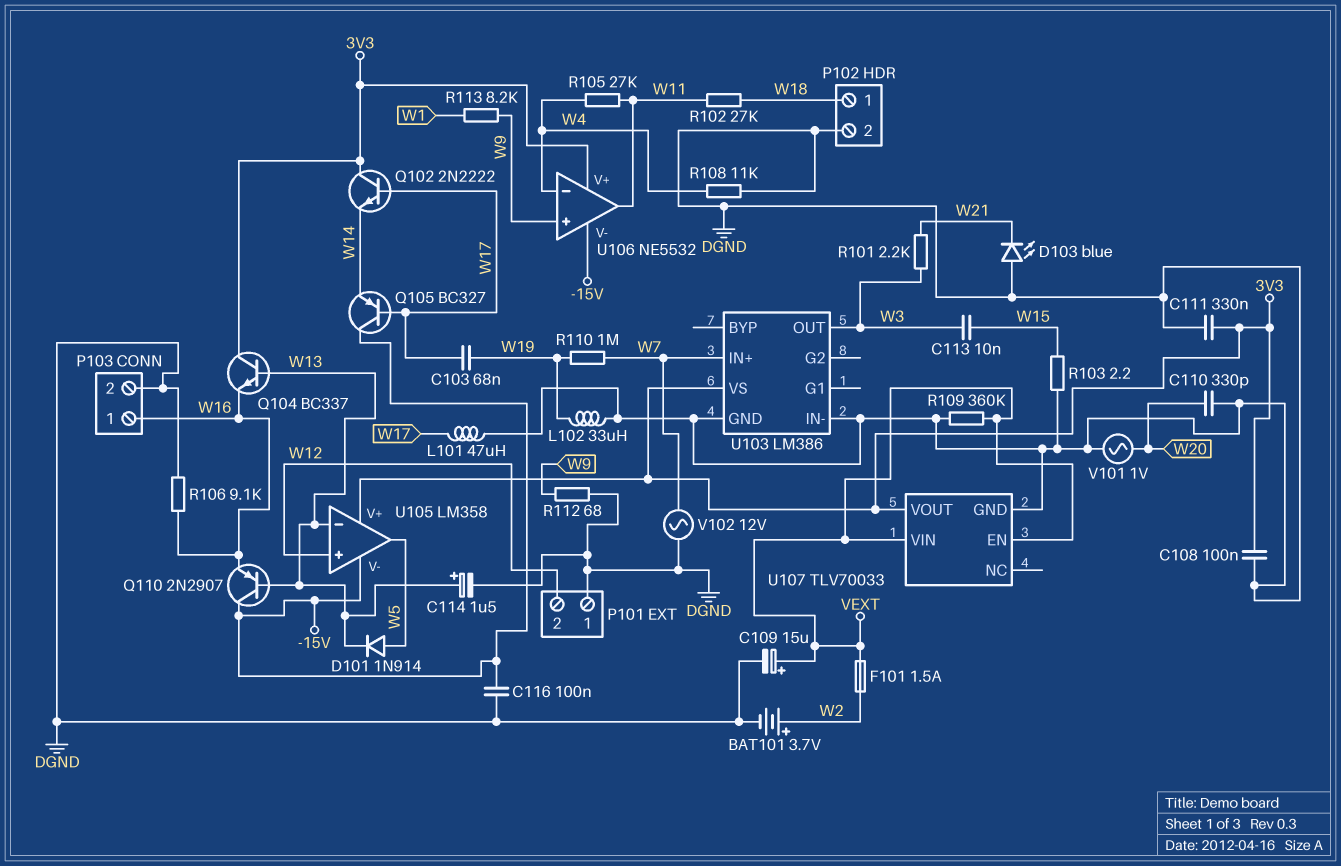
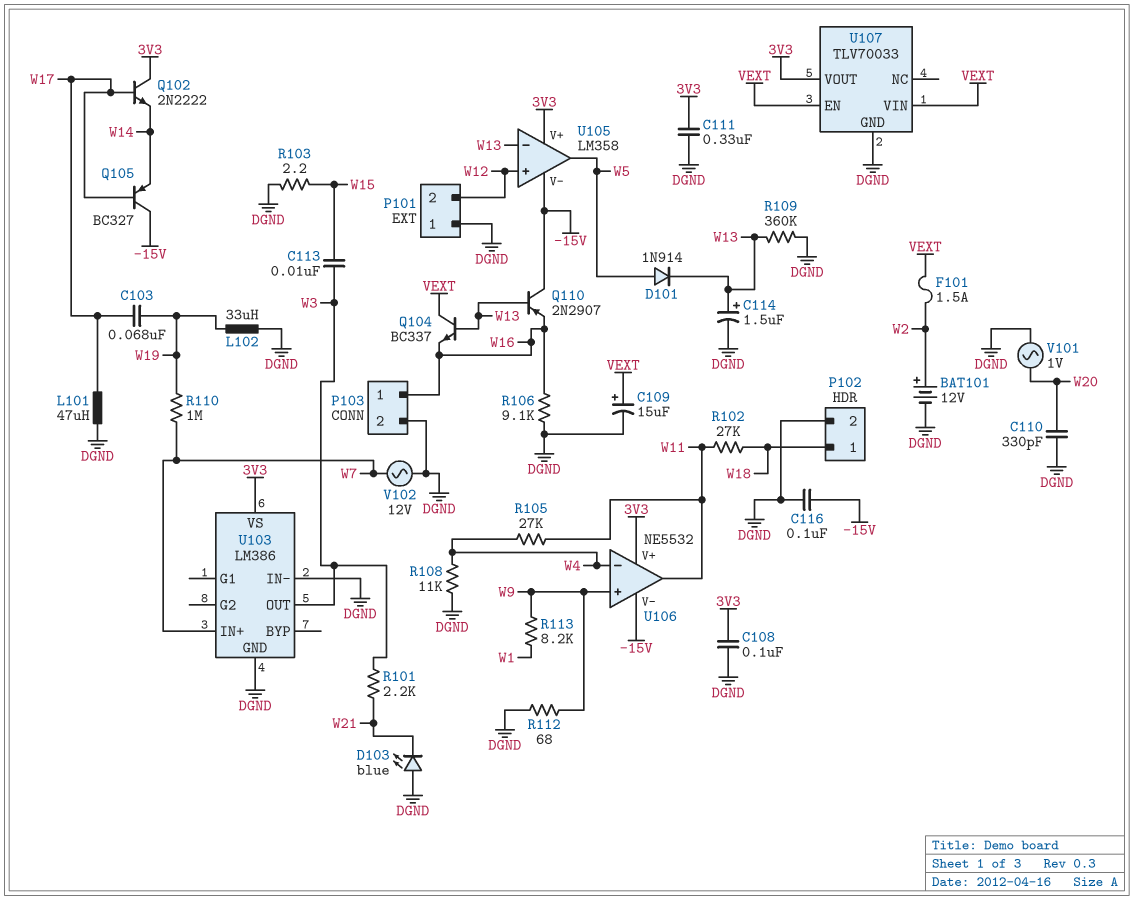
BAT101: 3.7V (plus W2, minus DGND) -> 12V (plus W2, minus DGND)
Q104: NPN BC337 (B W13, C 3V3, E W16) -> NPN BC337 (B W13, C VEXT, E W16)
R109: 360k (DGND, VEXT) -> 360k (DGND, W13)

